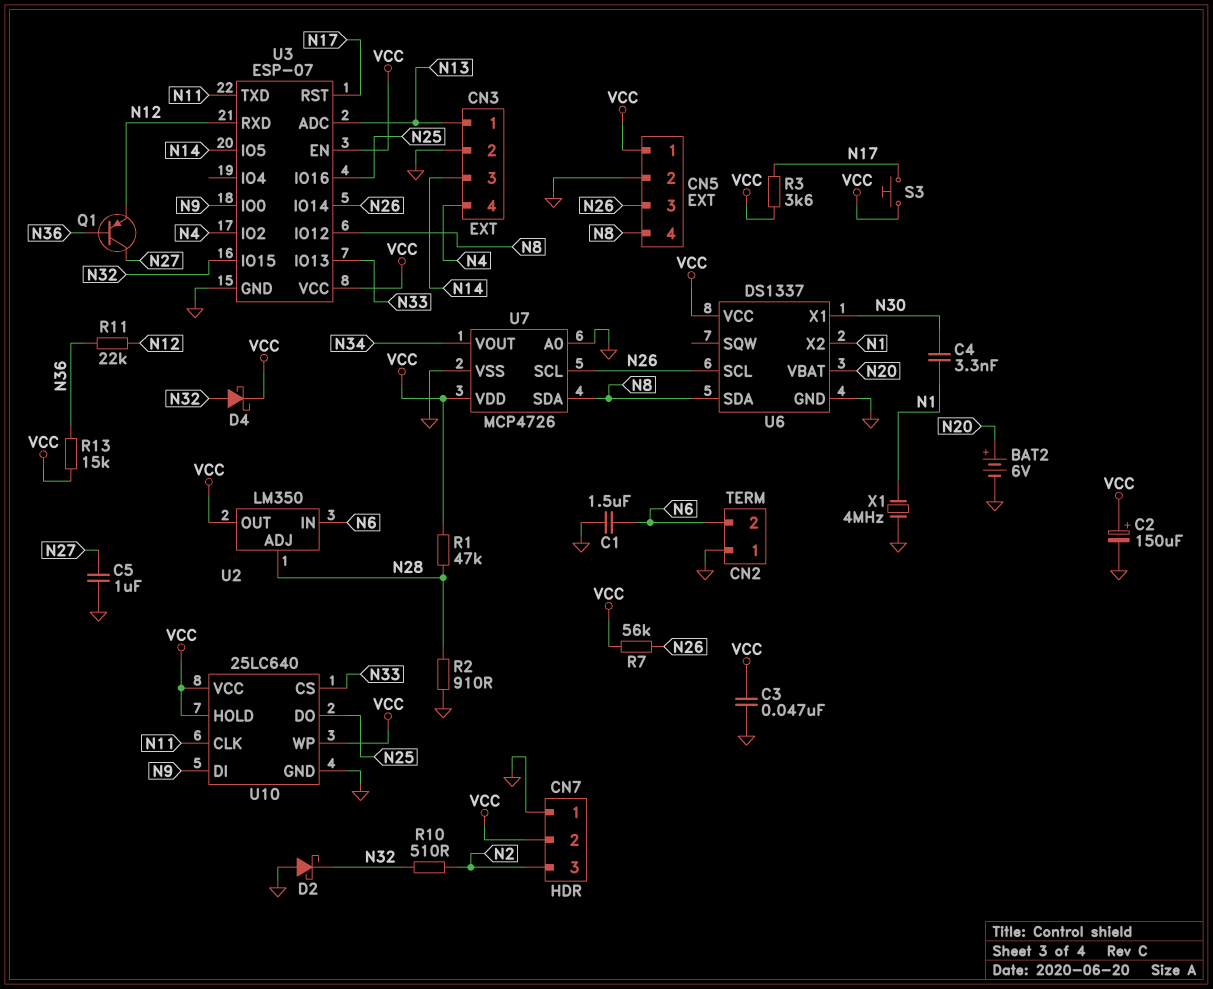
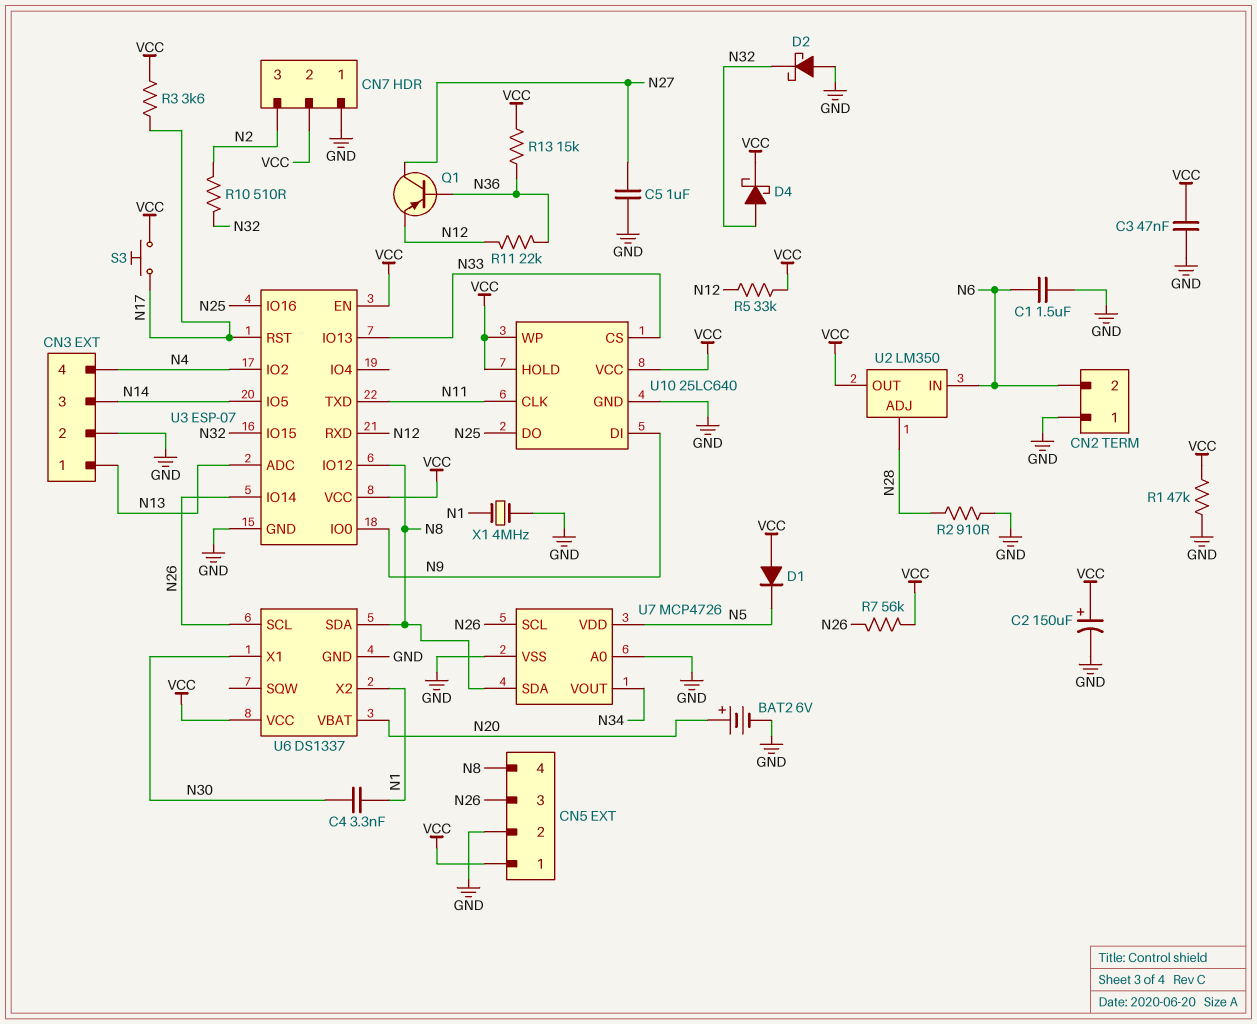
D1: none -> diode (A VCC, K N5)
R1: 47k (N28, VCC) -> 47k (GND, VCC)
R5: none -> 33k (N12, VCC)
U7 pin VDD: VCC -> N5

